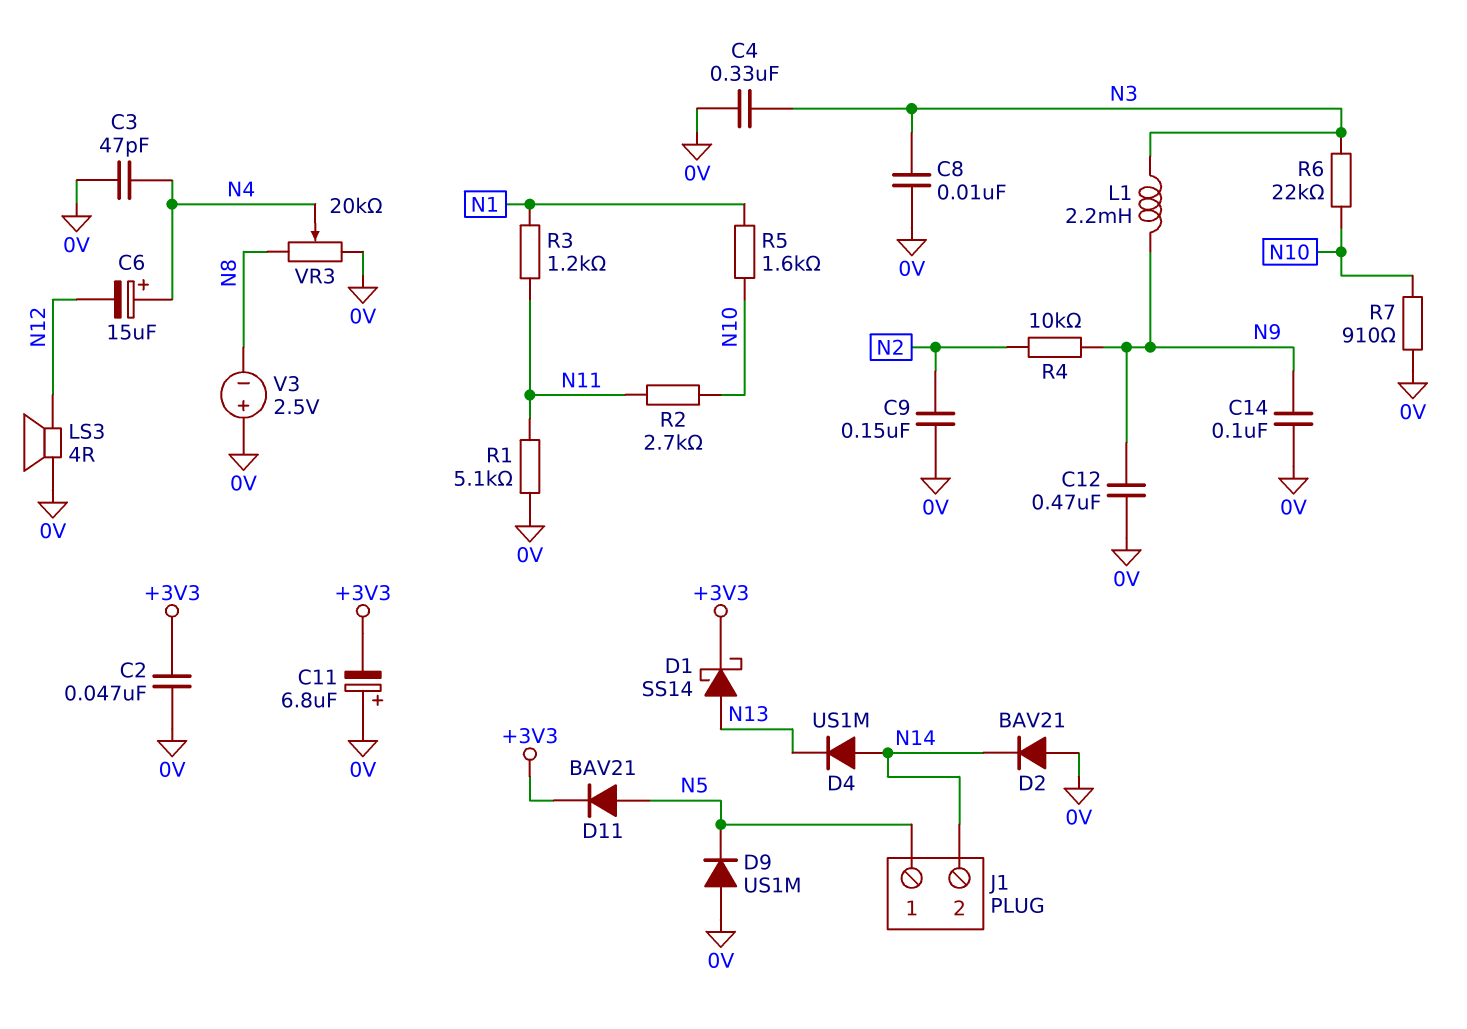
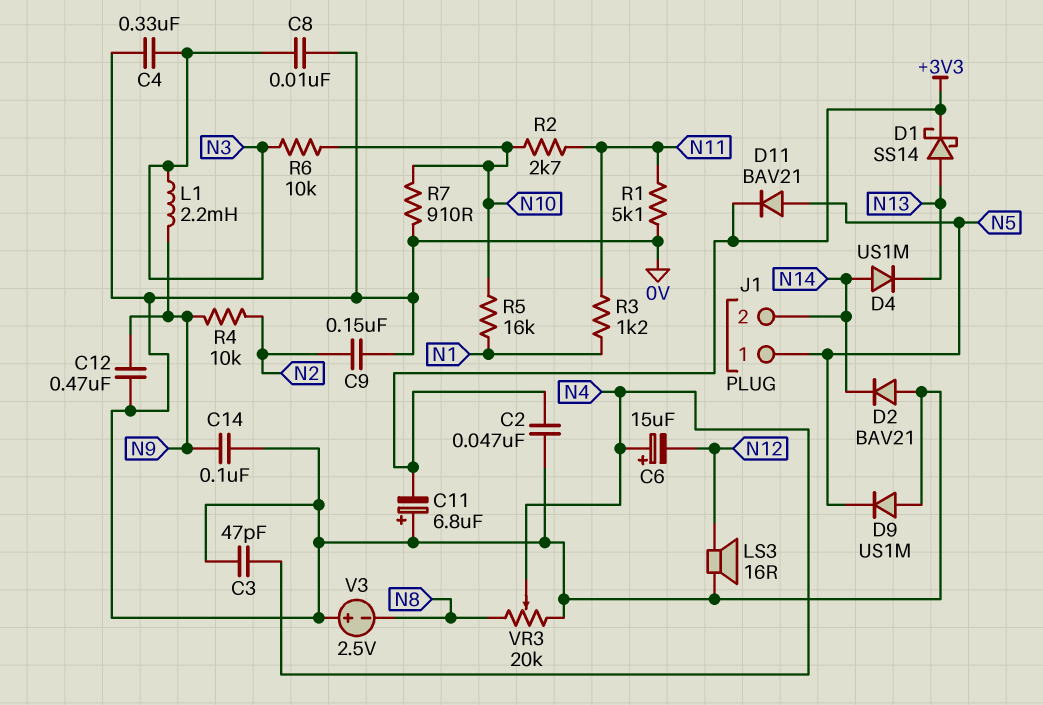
LS3: speaker 4R (0V, N12) -> speaker 16R (0V, N12)
R5: 1.6k (N1, N10) -> 16k (N1, N10)
R6: 22k (N3, N10) -> 10k (N3, N10)

